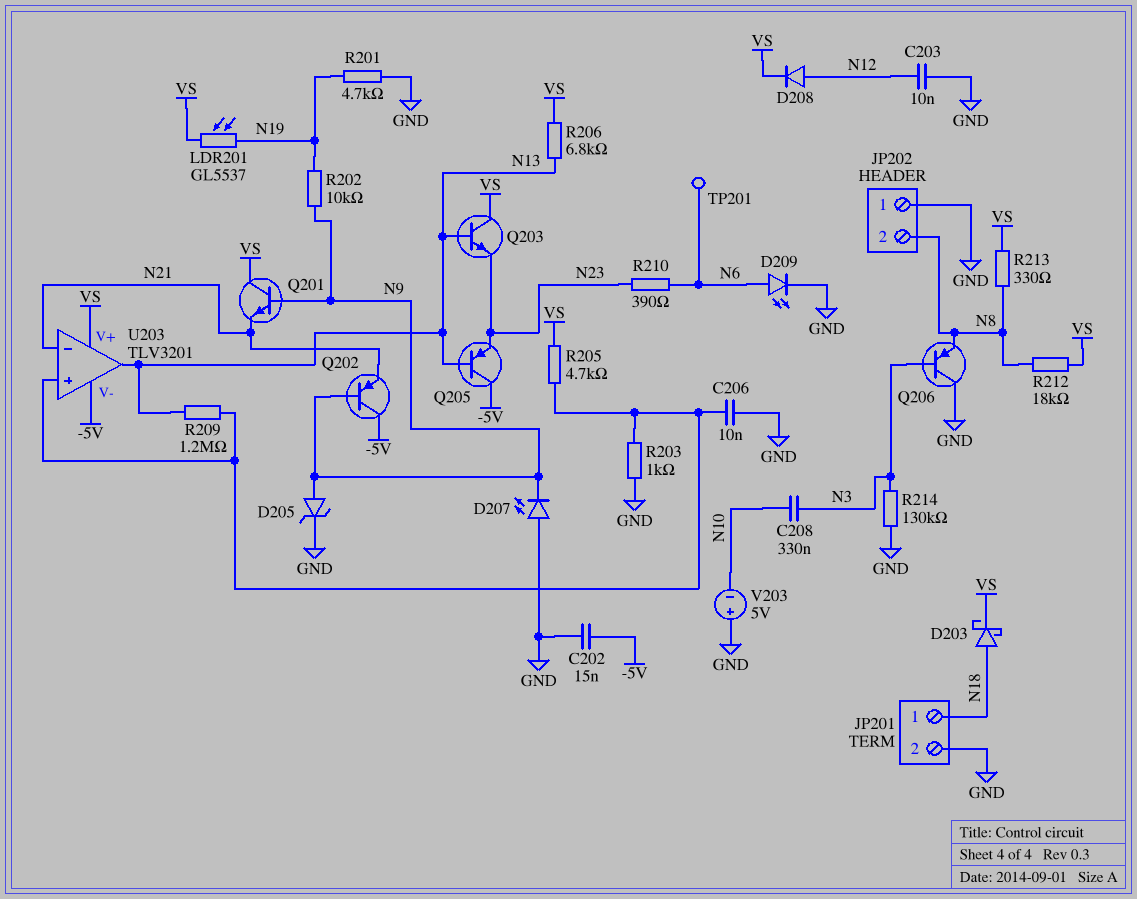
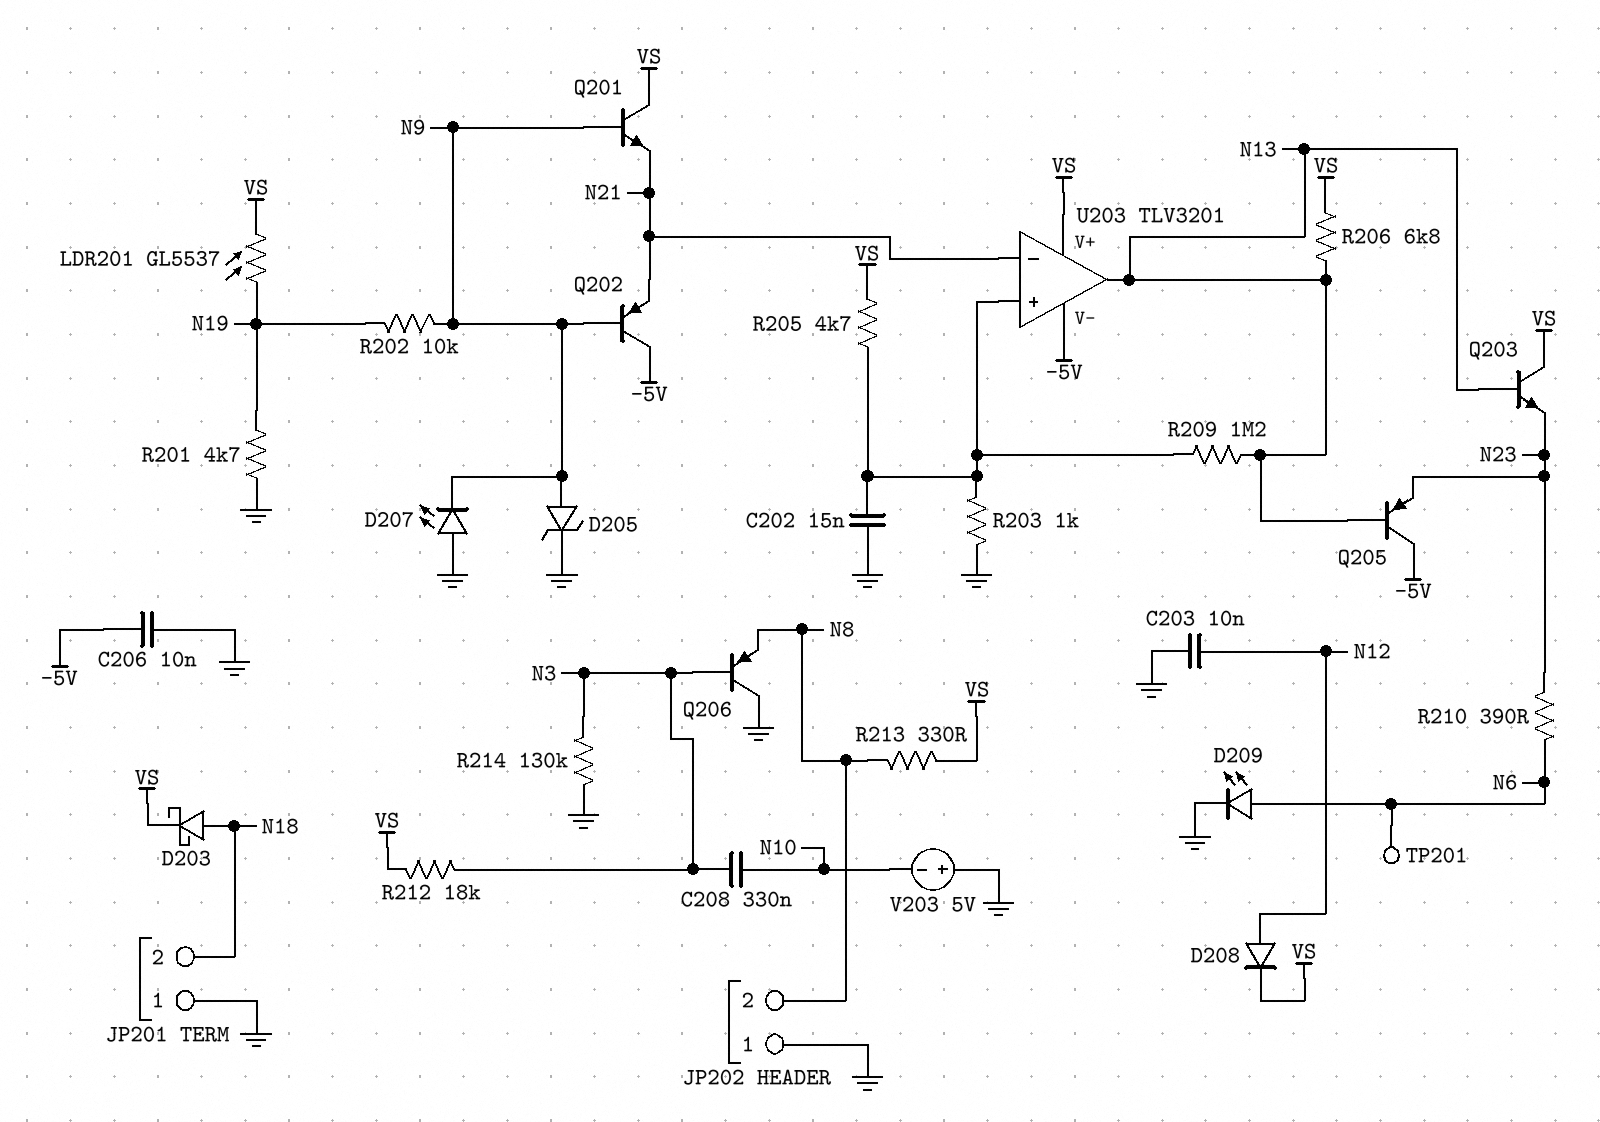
C202: 15nF (-5V, GND) -> 15nF (GND, U203/in+)
C206: 10nF (GND, U203/in+) -> 10nF (-5V, GND)
JP201 pin 1: N18 -> GND
JP201 pin 2: GND -> N18
R212: 18k (N8, VS) -> 18k (N3, VS)

